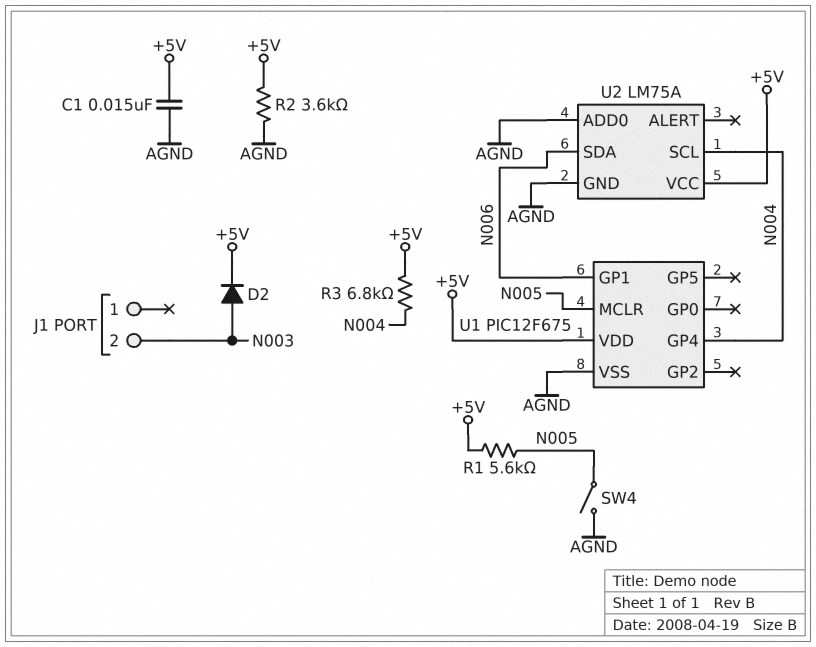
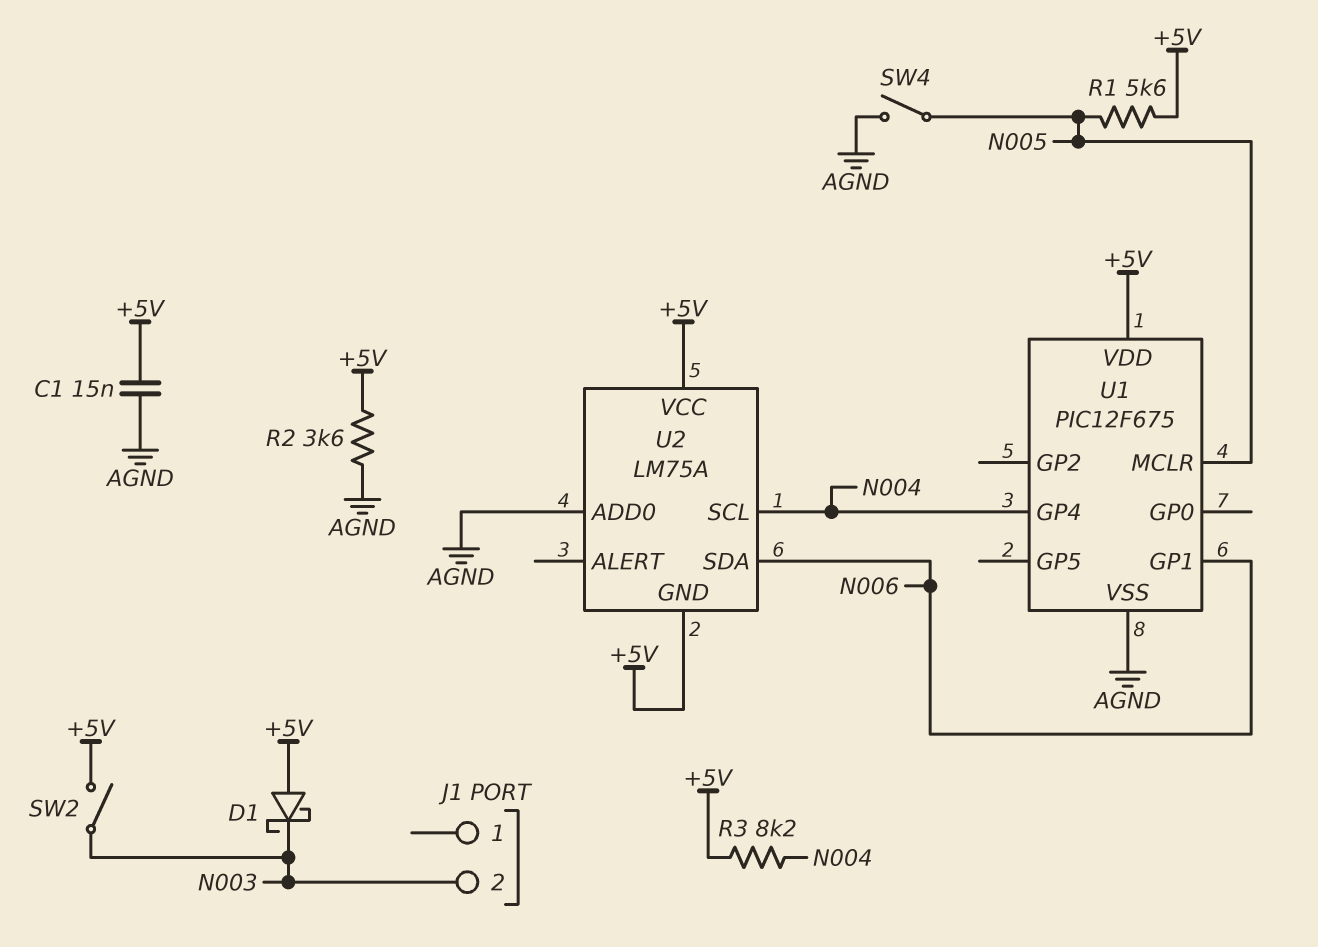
D1: none -> schottky (A +5V, K N003)
D2: diode (A N003, K +5V) -> none
R3: 6.8k (+5V, N004) -> 8.2k (+5V, N004)
SW2: none -> switch (+5V, N003)
U2 pin GND: AGND -> +5V

